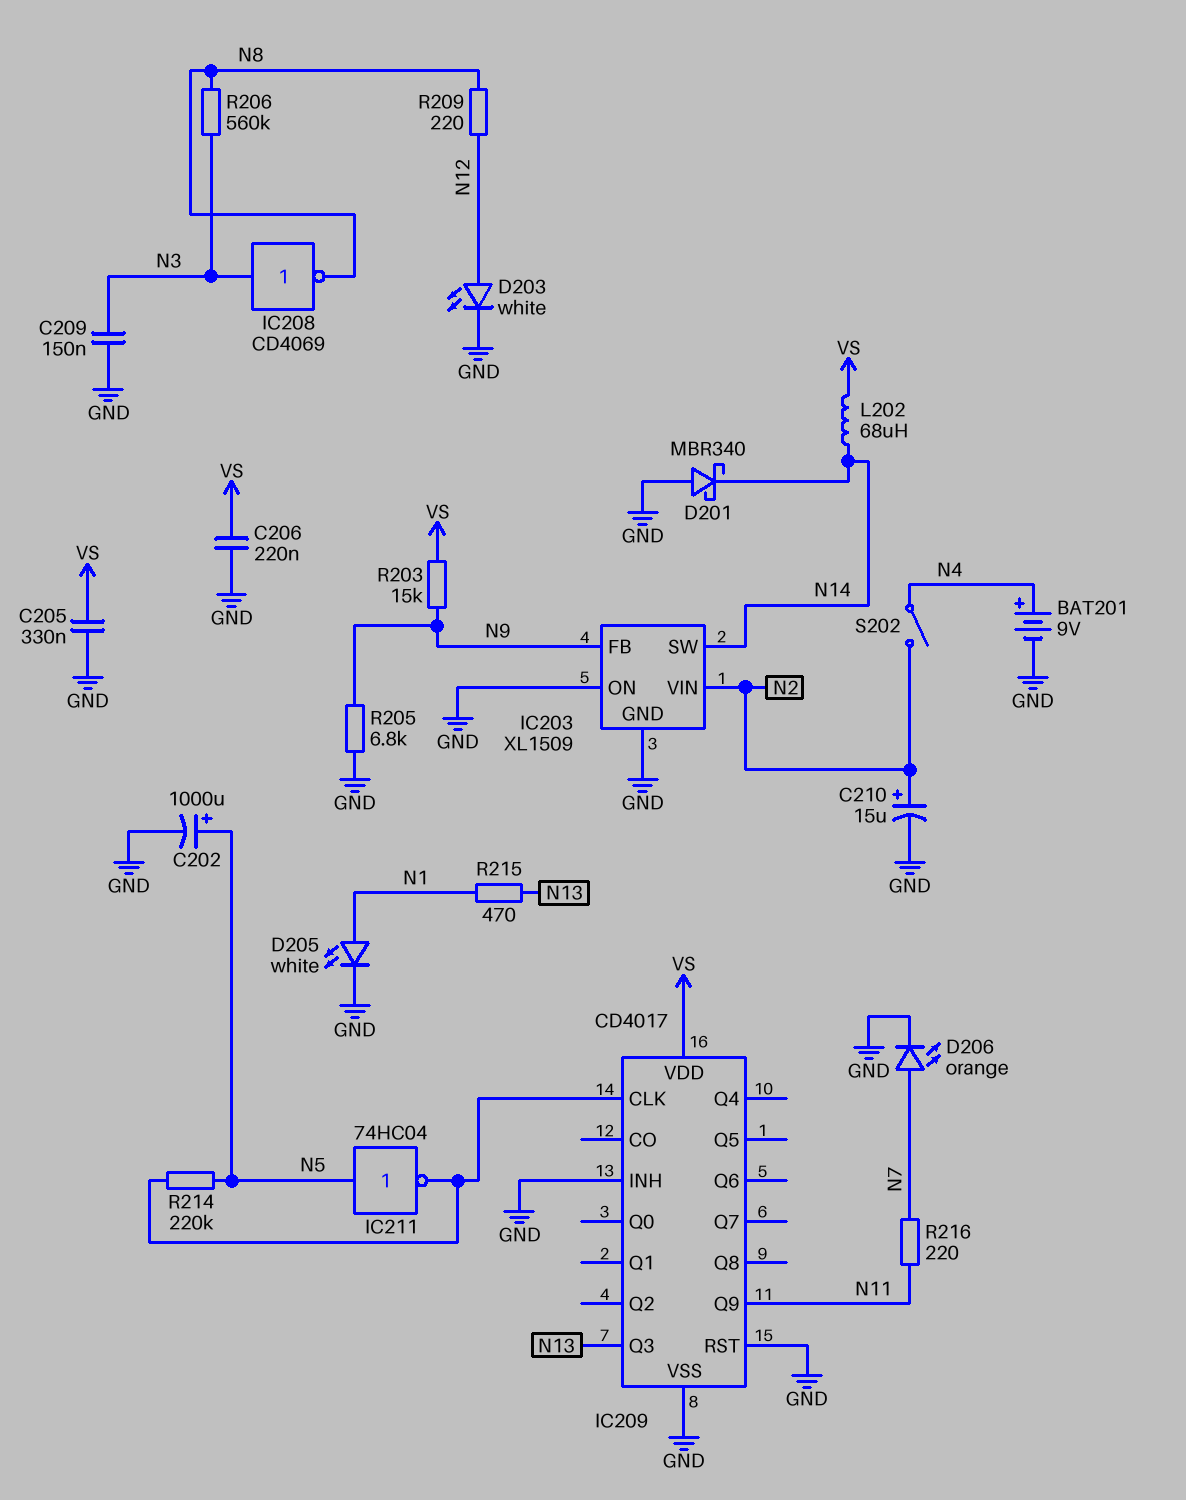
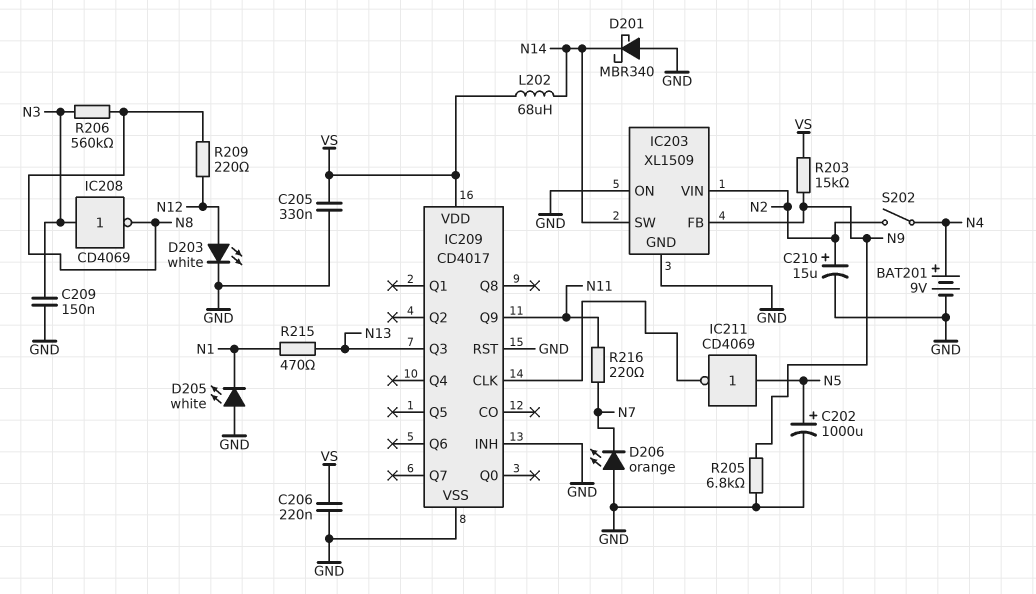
D205: LED white (A N1, K GND) -> LED white (A GND, K N1)
D206: LED orange (A N7, K GND) -> LED orange (A GND, K N7)
IC211: NOT 74HC04 (in N5, out IC209/CLK) -> NOT CD4069 (in N5, out IC209/CLK)
R214: 220k (IC209/CLK, N5) -> none

